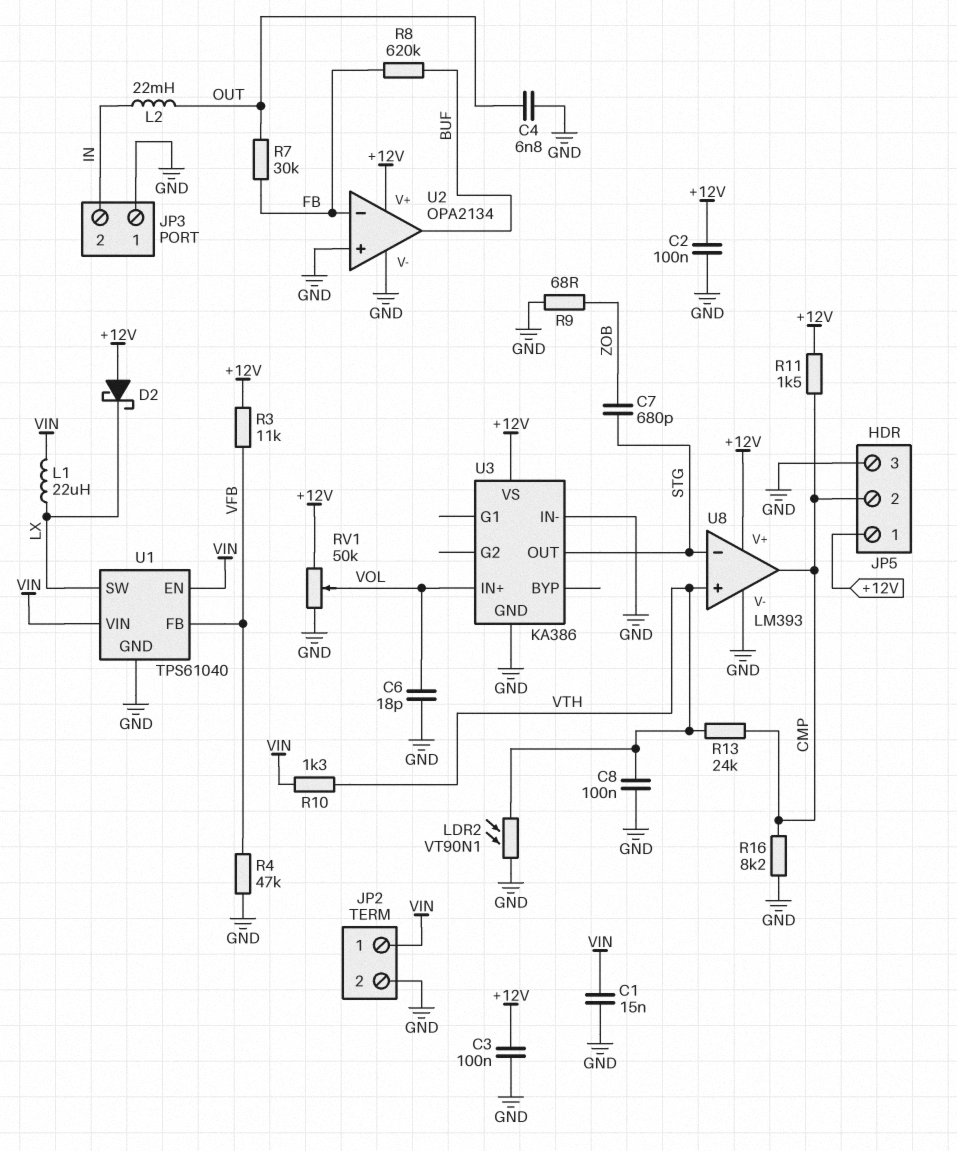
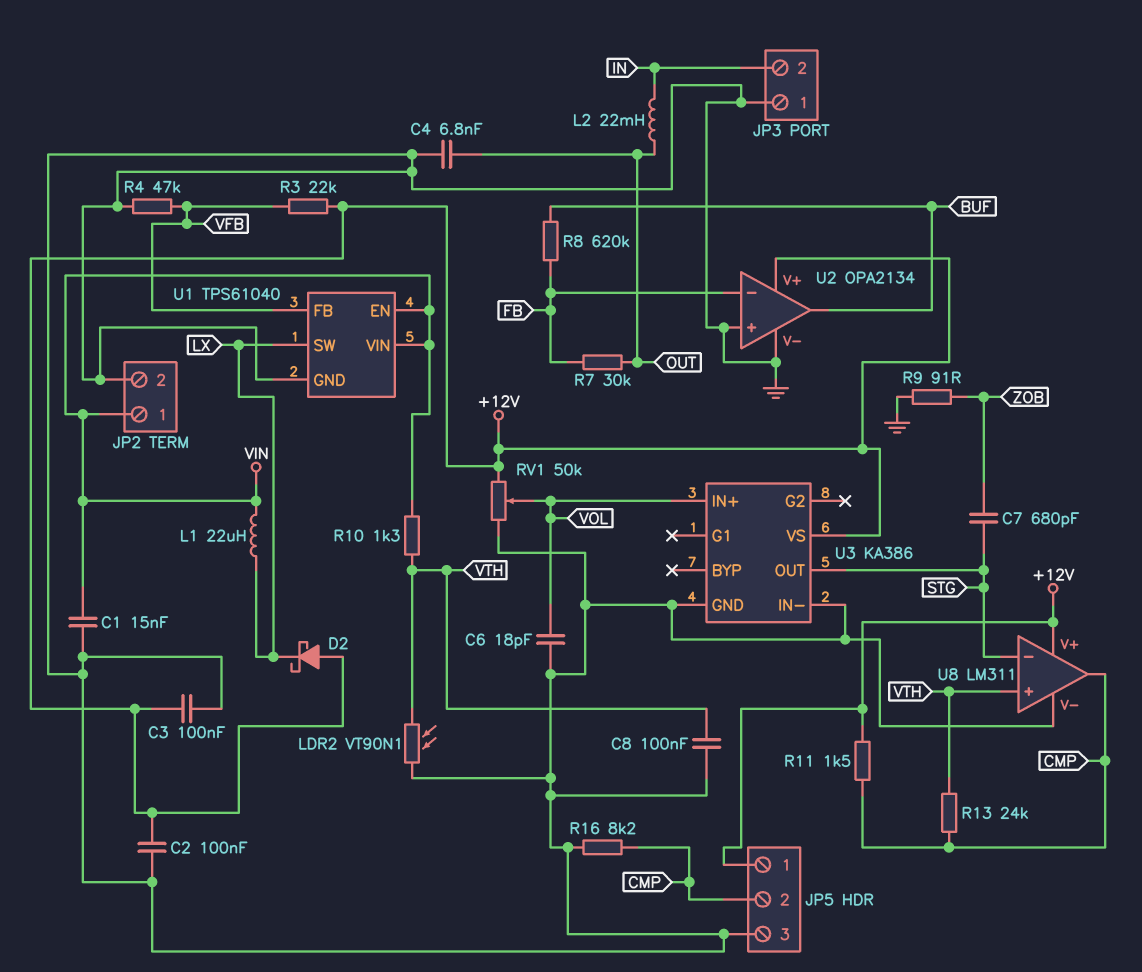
R3: 11k (+12V, VFB) -> 22k (+12V, VFB)
R9: 68 (GND, ZOB) -> 91 (GND, ZOB)
U8: LM393 -> LM311

